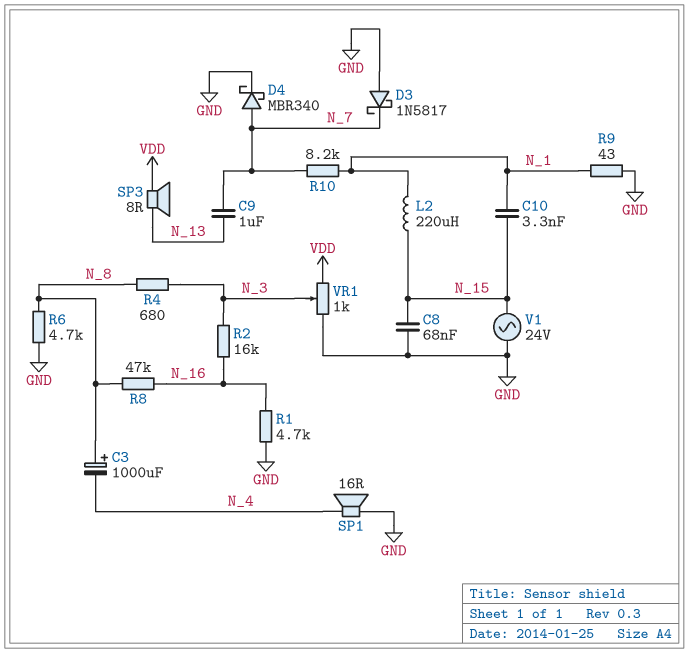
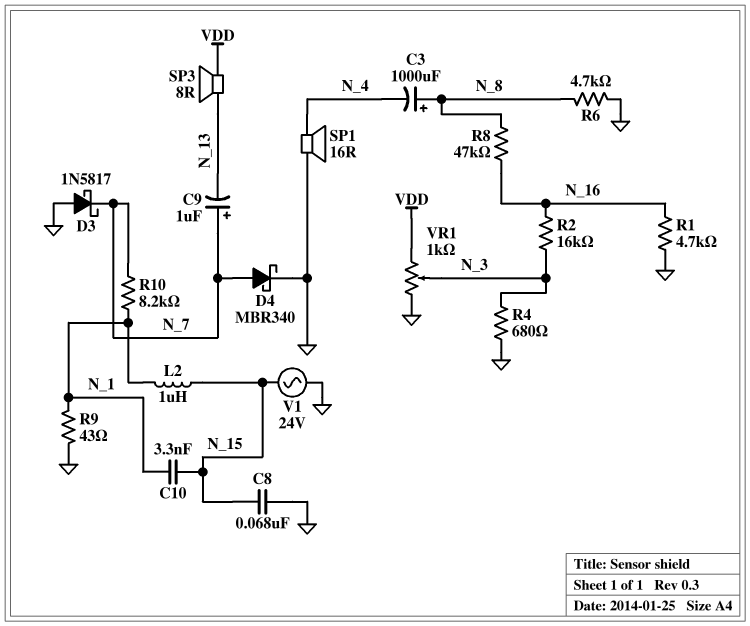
C9: 1uF (N_7, N_13) -> 1uF (plus N_7, minus N_13)
L2: 220uH (N_1, N_15) -> 1uH (N_1, N_15)
R4: 680 (N_3, N_8) -> 680 (GND, N_3)

